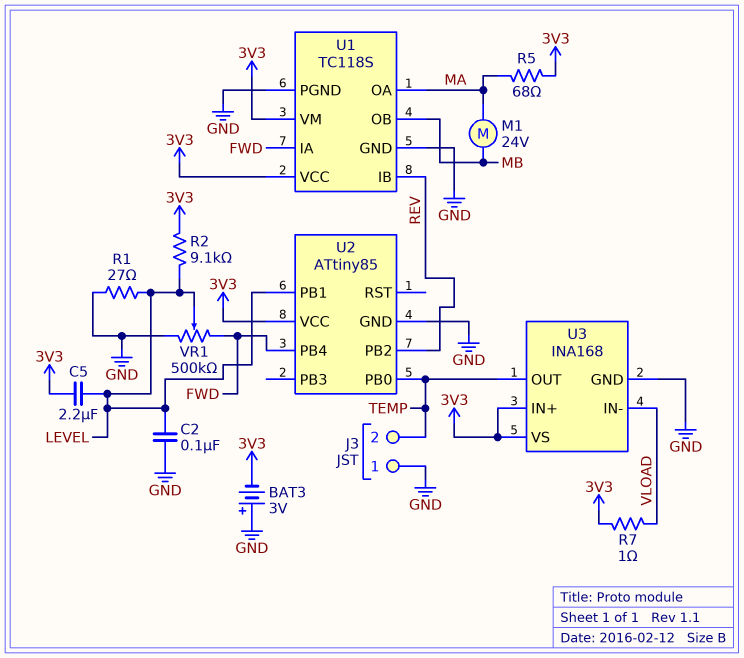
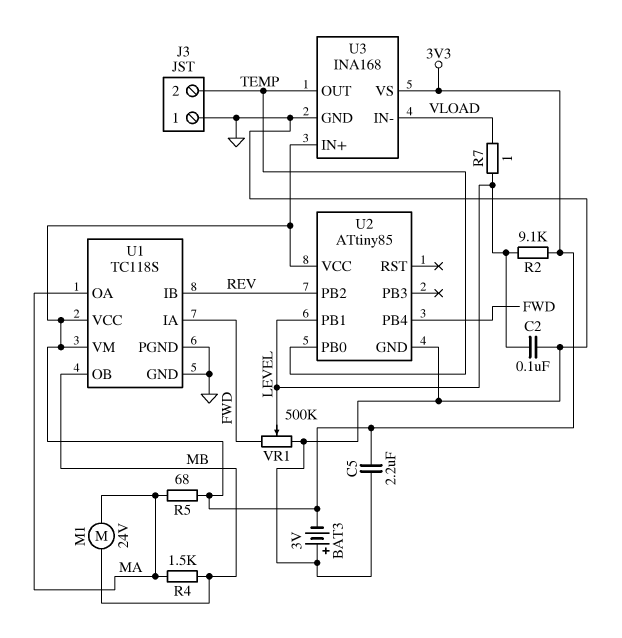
C5: 2.2uF (3V3, LEVEL) -> 2.2uF (3V3, GND)
R1: 27 (GND, LEVEL) -> none
R4: none -> 1.5k (MA, MB)
R7: 1 (3V3, VLOAD) -> 1 (LEVEL, VLOAD)

